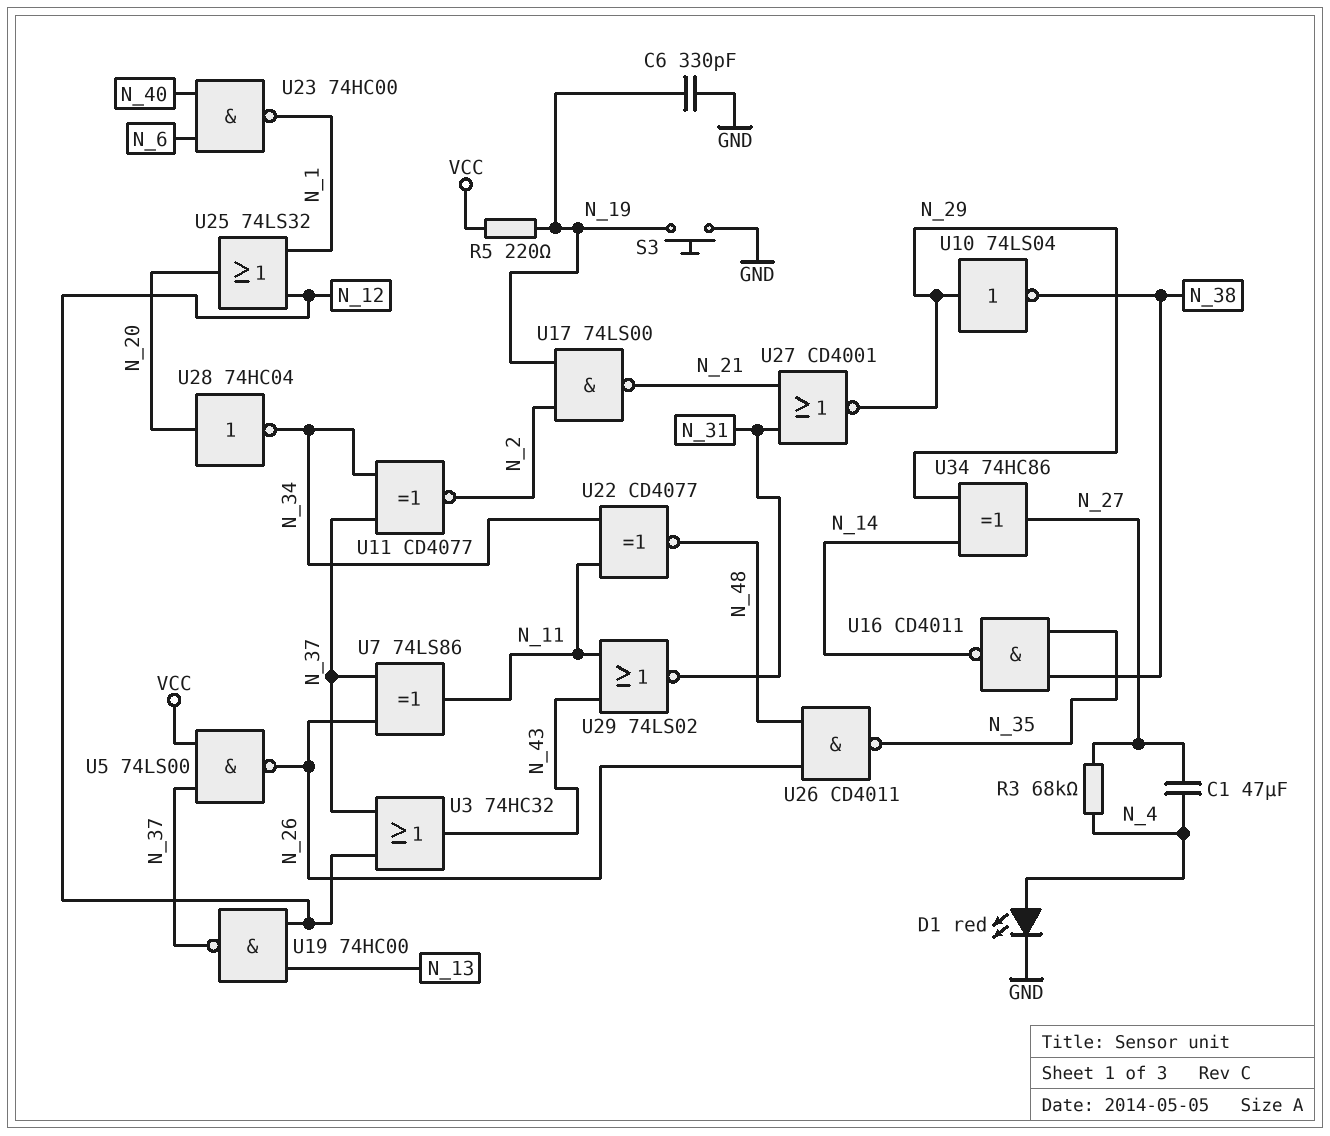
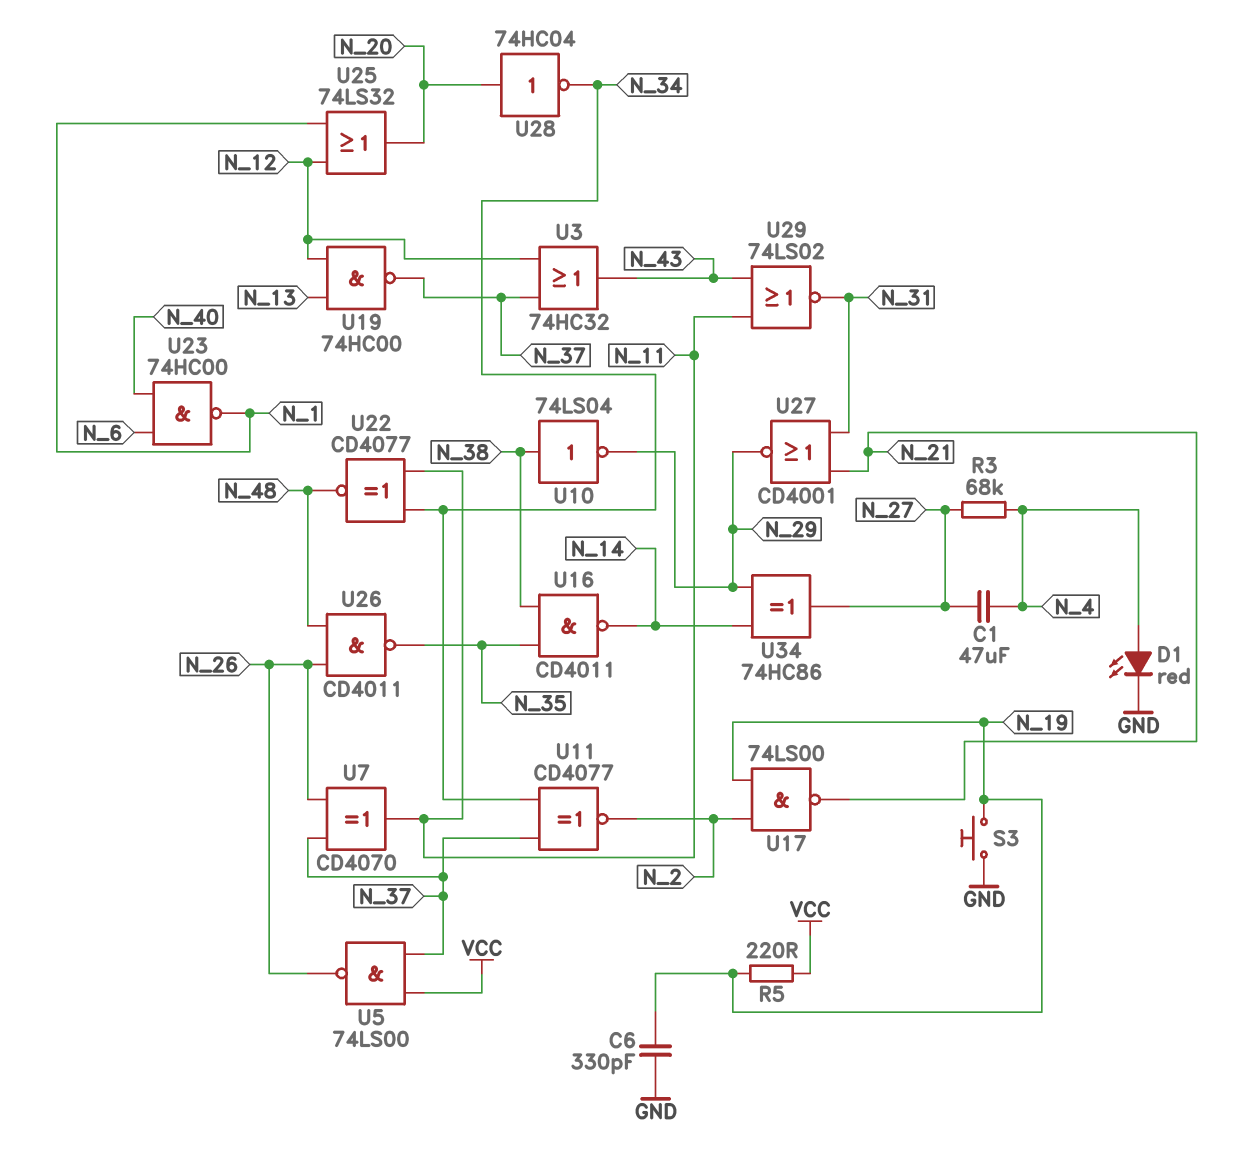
U7: XOR 74LS86 (in N_26, in N_37, out N_11) -> XOR CD4070 (in N_26, in N_37, out N_11)
U10: NOT 74LS04 (in N_29, out N_38) -> NOT 74LS04 (in N_38, out N_29)

